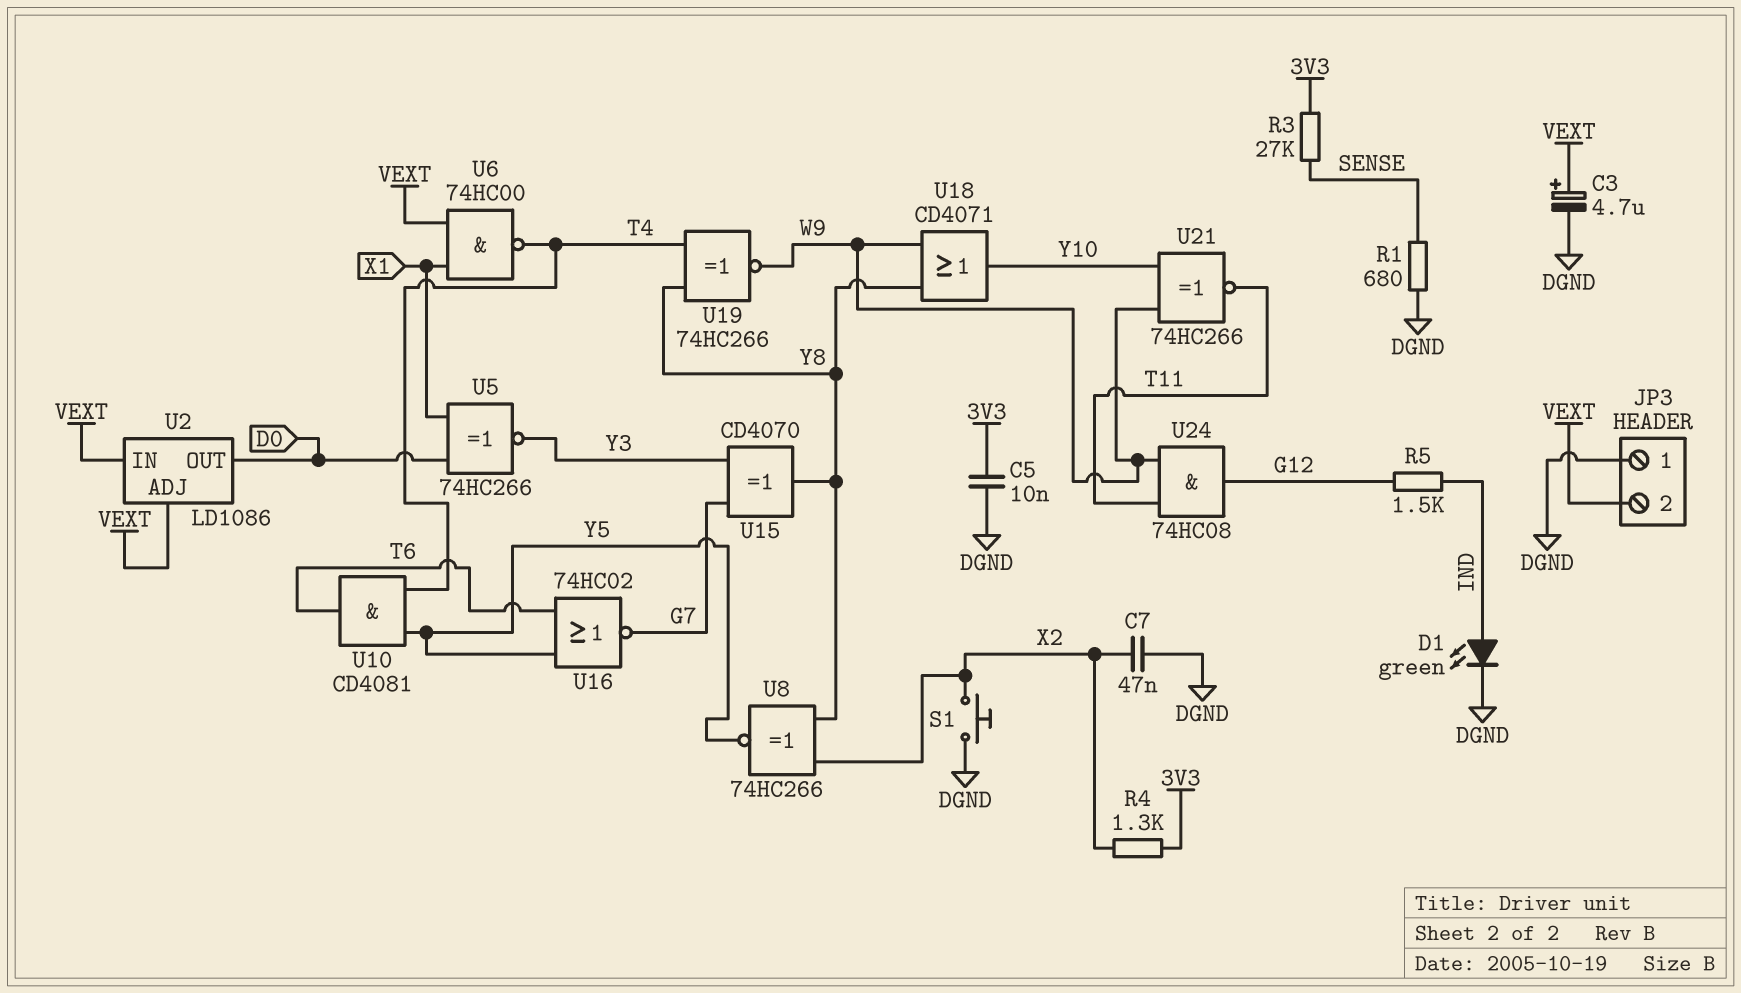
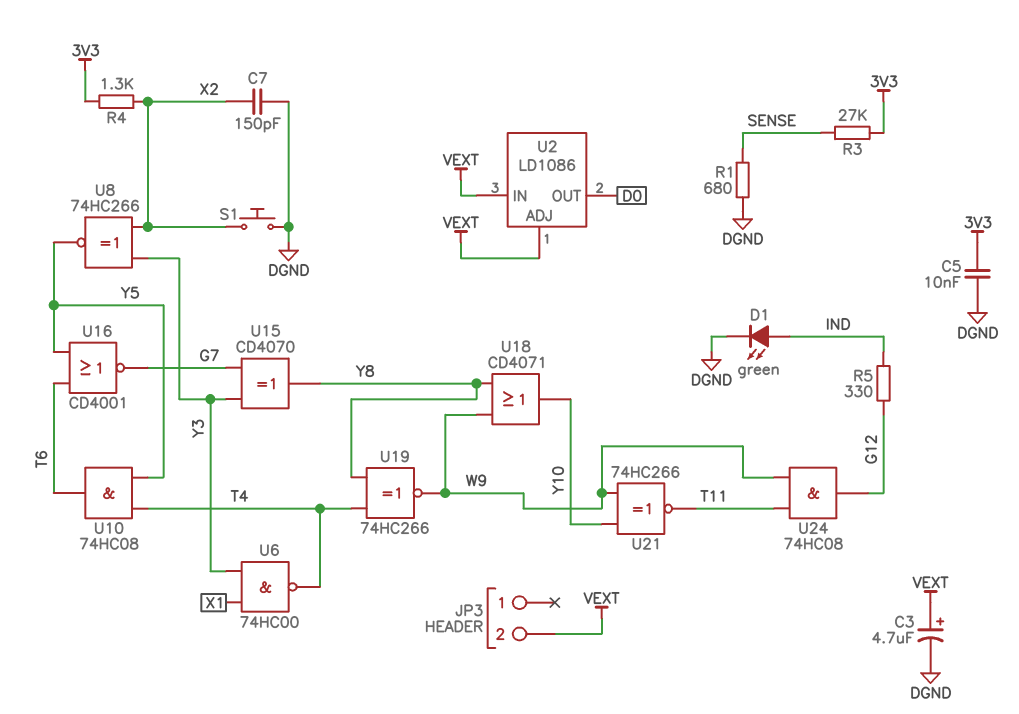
C7: 47nF (DGND, X2) -> 150pF (DGND, X2)
JP3 pin 1: DGND -> none
R5: 1.5k (G12, IND) -> 330 (G12, IND)
U5: XNOR 74HC266 (in D0, in X1, out Y3) -> none
U6: NAND 74HC00 (in VEXT, in X1, out T4) -> NAND 74HC00 (in X1, in Y3, out T4)
U8: XNOR 74HC266 (in X2, in Y8, out Y5) -> XNOR 74HC266 (in X2, in Y3, out Y5)
U10: AND CD4081 (in T4, in Y5, out T6) -> AND 74HC08 (in T4, in Y5, out T6)
U16: NOR 74HC02 (in T6, in Y5, out G7) -> NOR CD4001 (in T6, in Y5, out G7)

